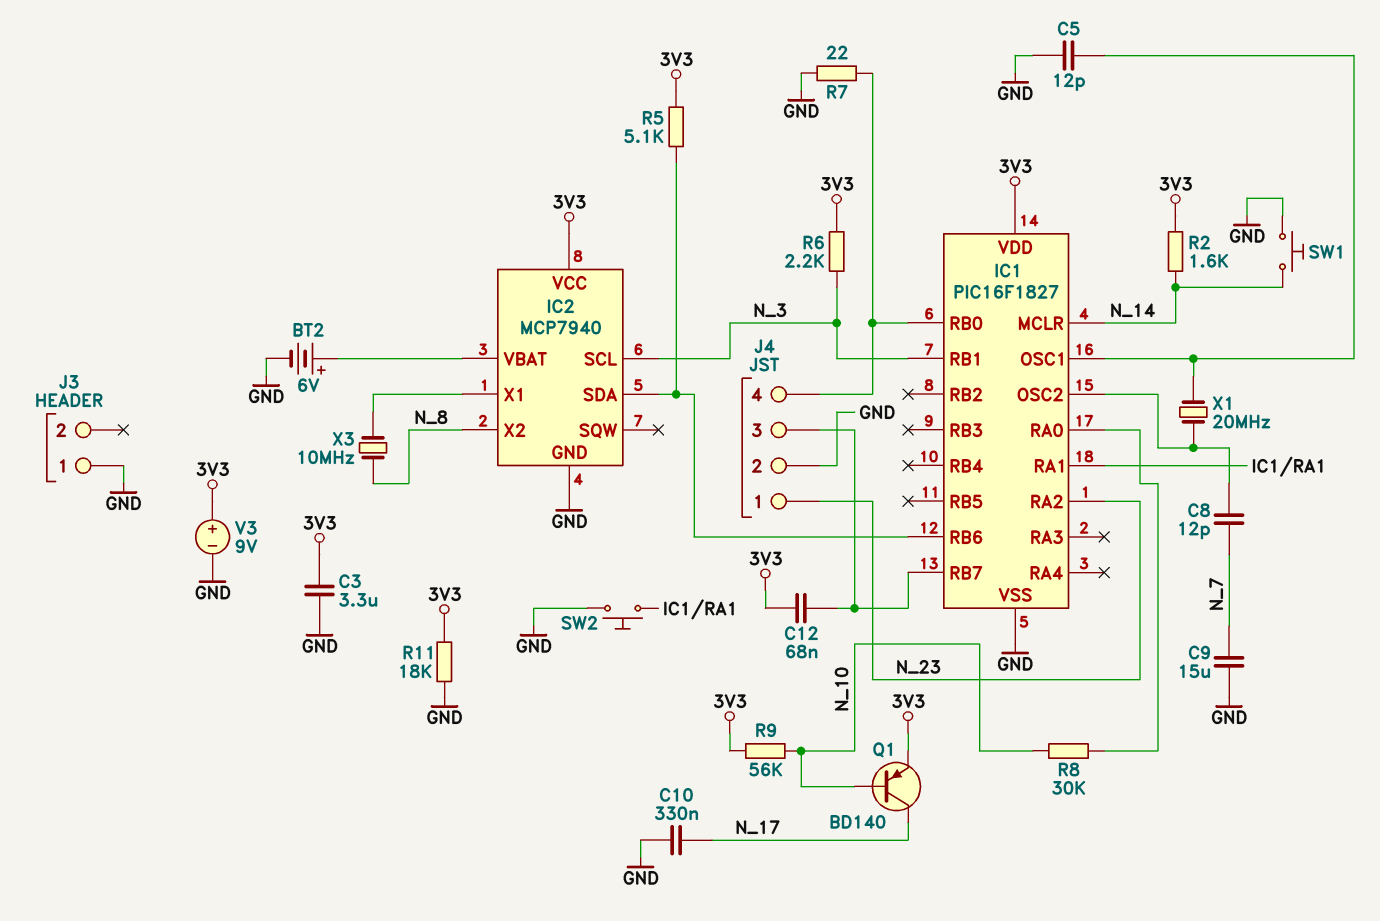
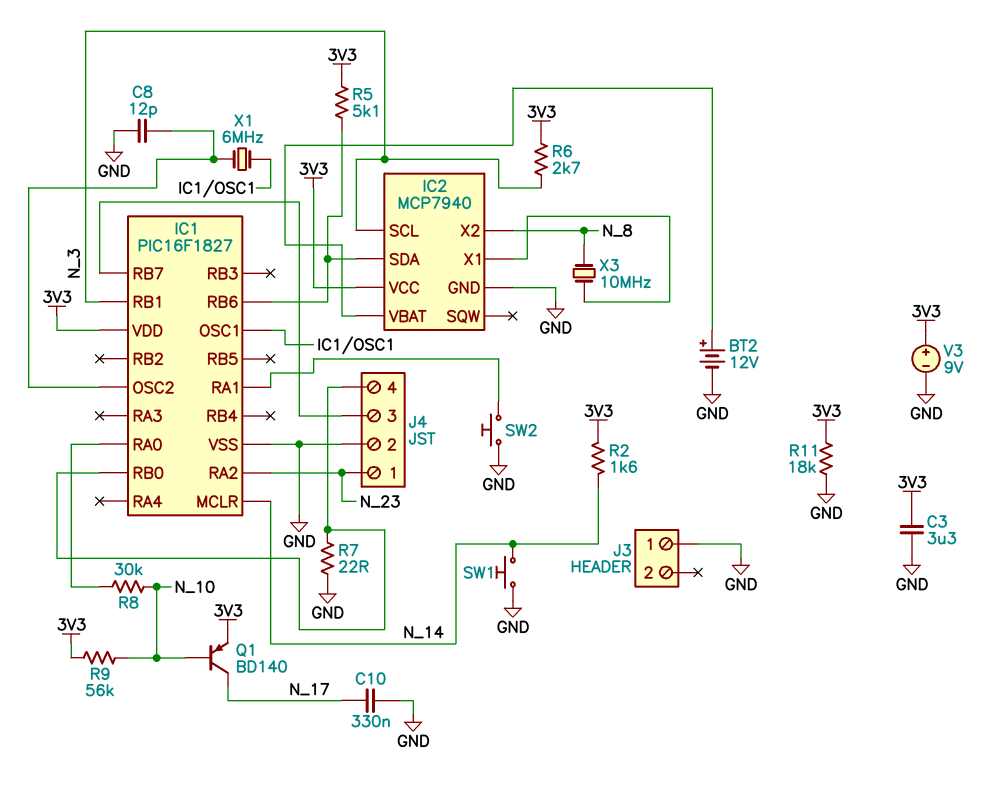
BT2: 6V (plus IC2/VBAT, minus GND) -> 12V (plus IC2/VBAT, minus GND)
C5: 12pF (GND, IC1/OSC1) -> none
C8: 12pF (IC1/OSC2, N_7) -> 12pF (GND, IC1/OSC2)
C9: 15uF (GND, N_7) -> none
C12: 68nF (3V3, IC1/RB7) -> none
R6: 2.2k (3V3, N_3) -> 2.7k (3V3, N_3)
X1: 20MHz (IC1/OSC1, IC1/OSC2) -> 6MHz (IC1/OSC1, IC1/OSC2)

